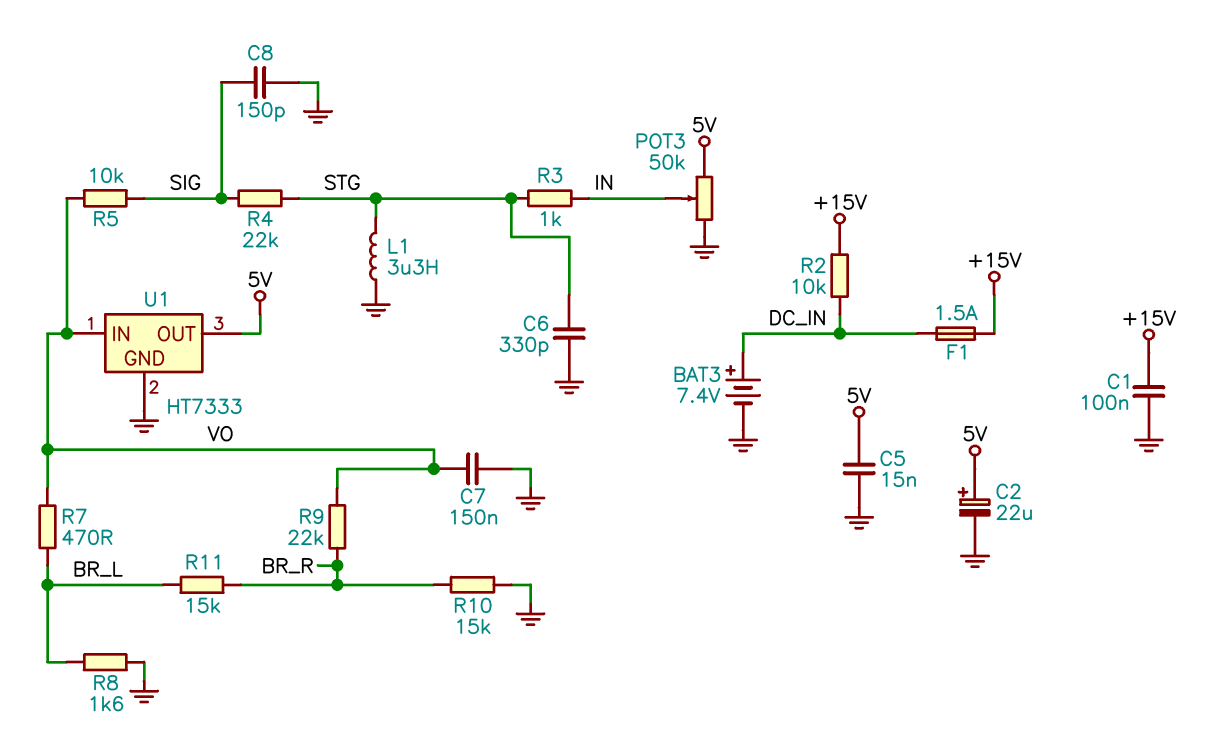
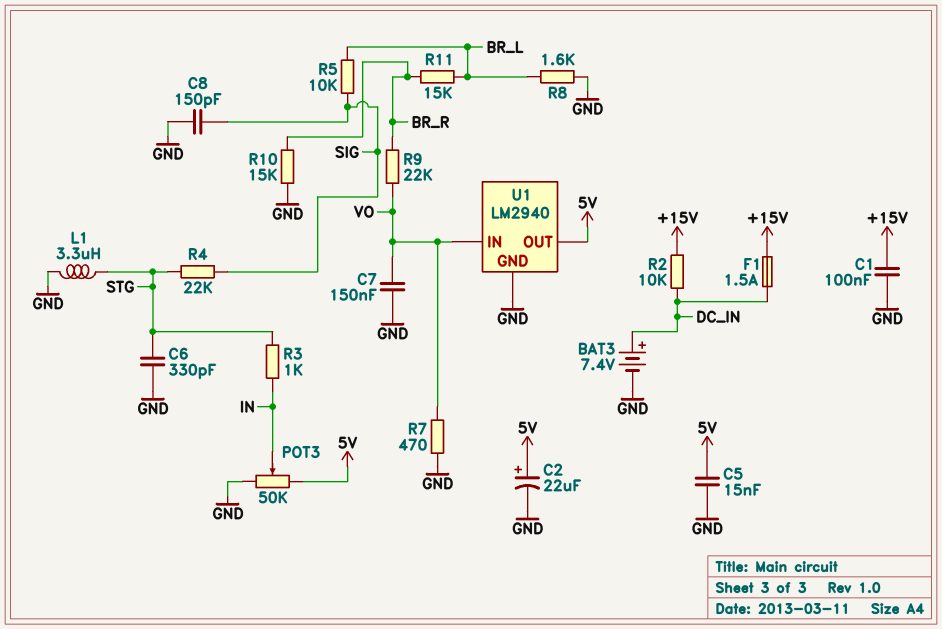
R5: 10k (SIG, VO) -> 10k (BR_L, SIG)
R7: 470 (BR_L, VO) -> 470 (GND, VO)
U1: HT7333 -> LM2940

